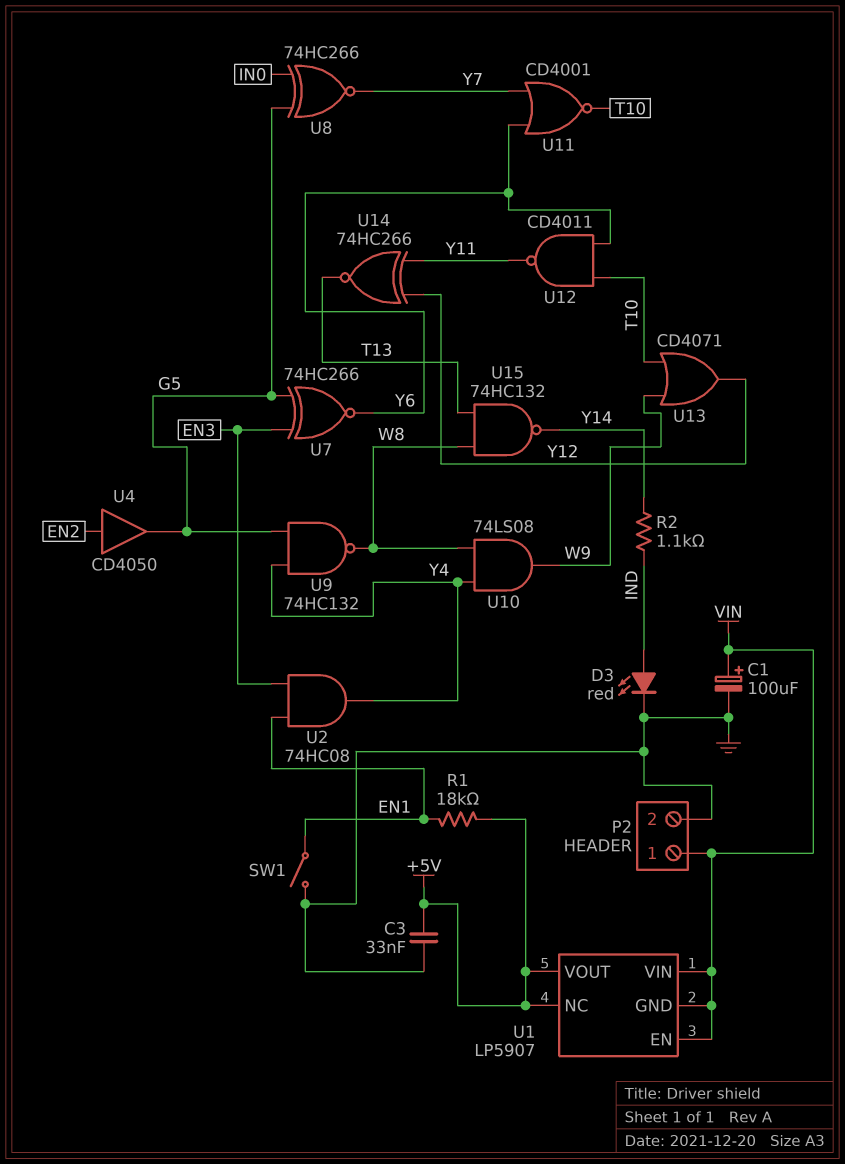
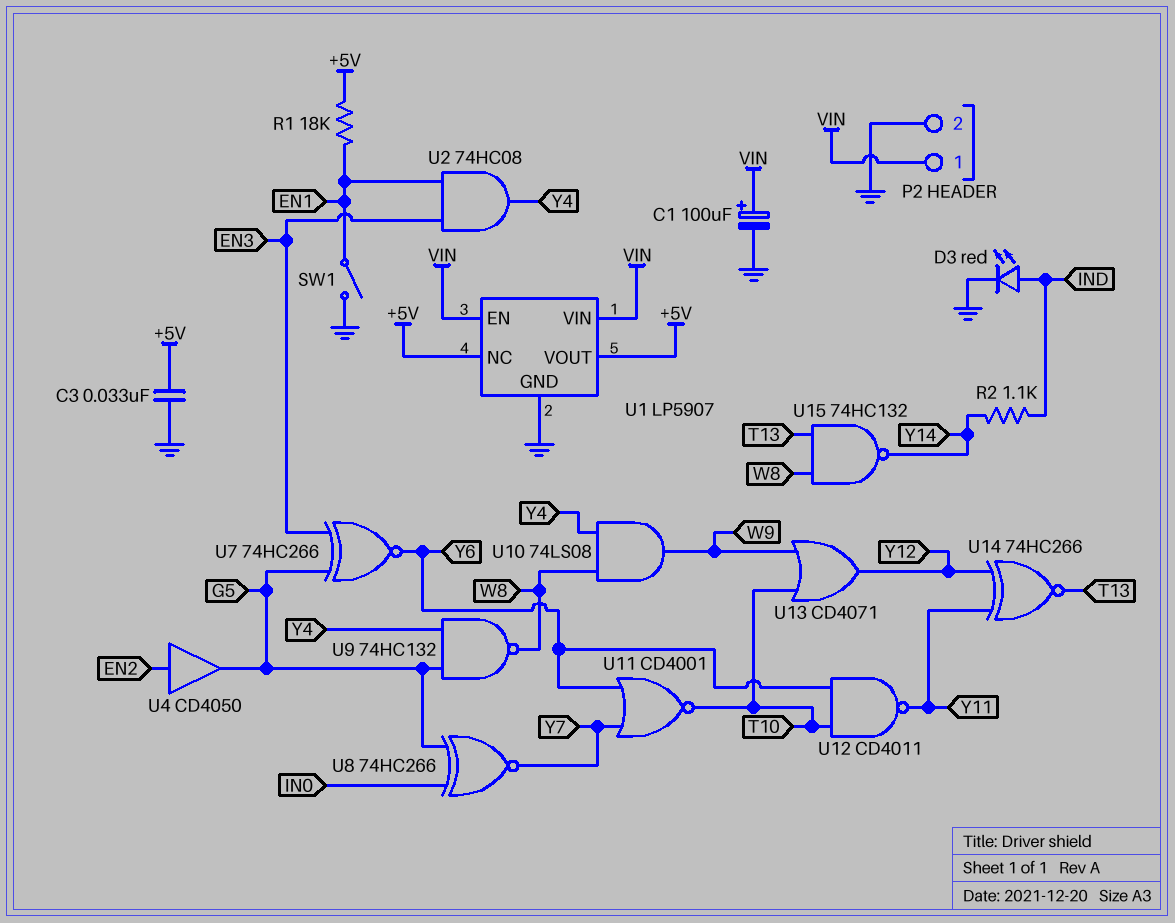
U1 pin GND: VIN -> GND

